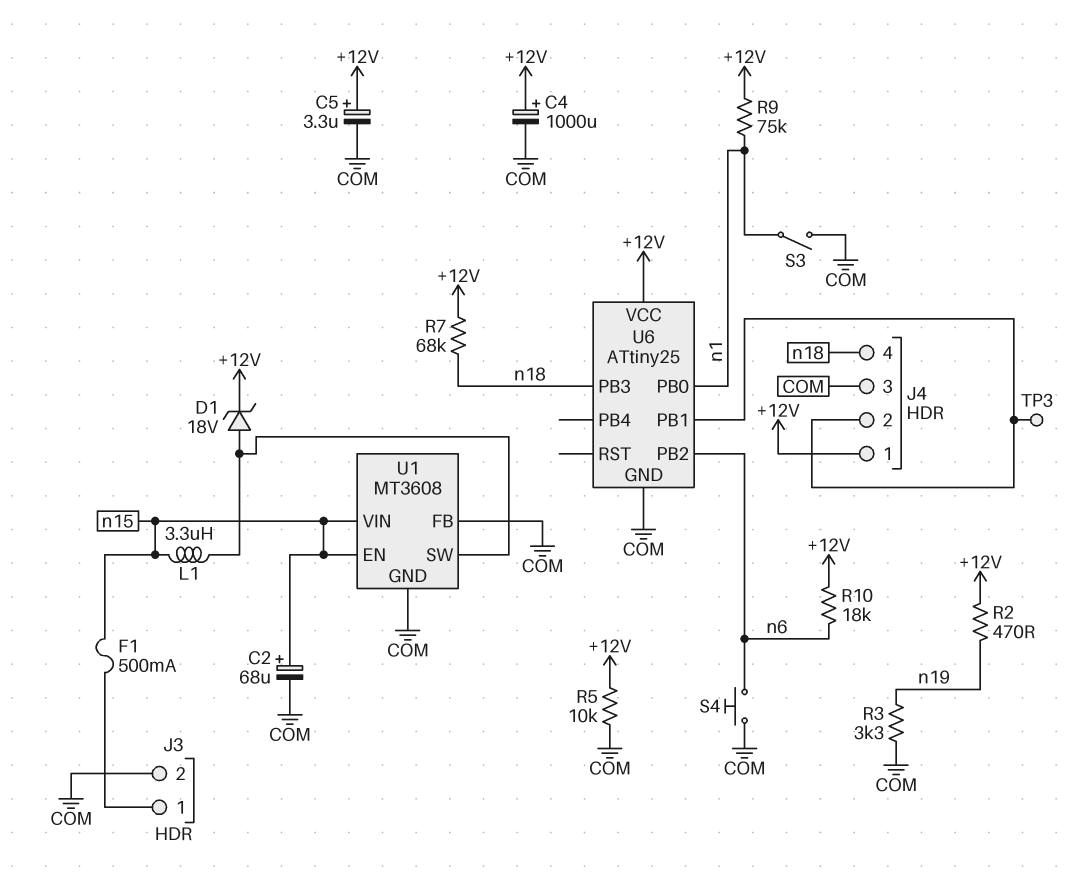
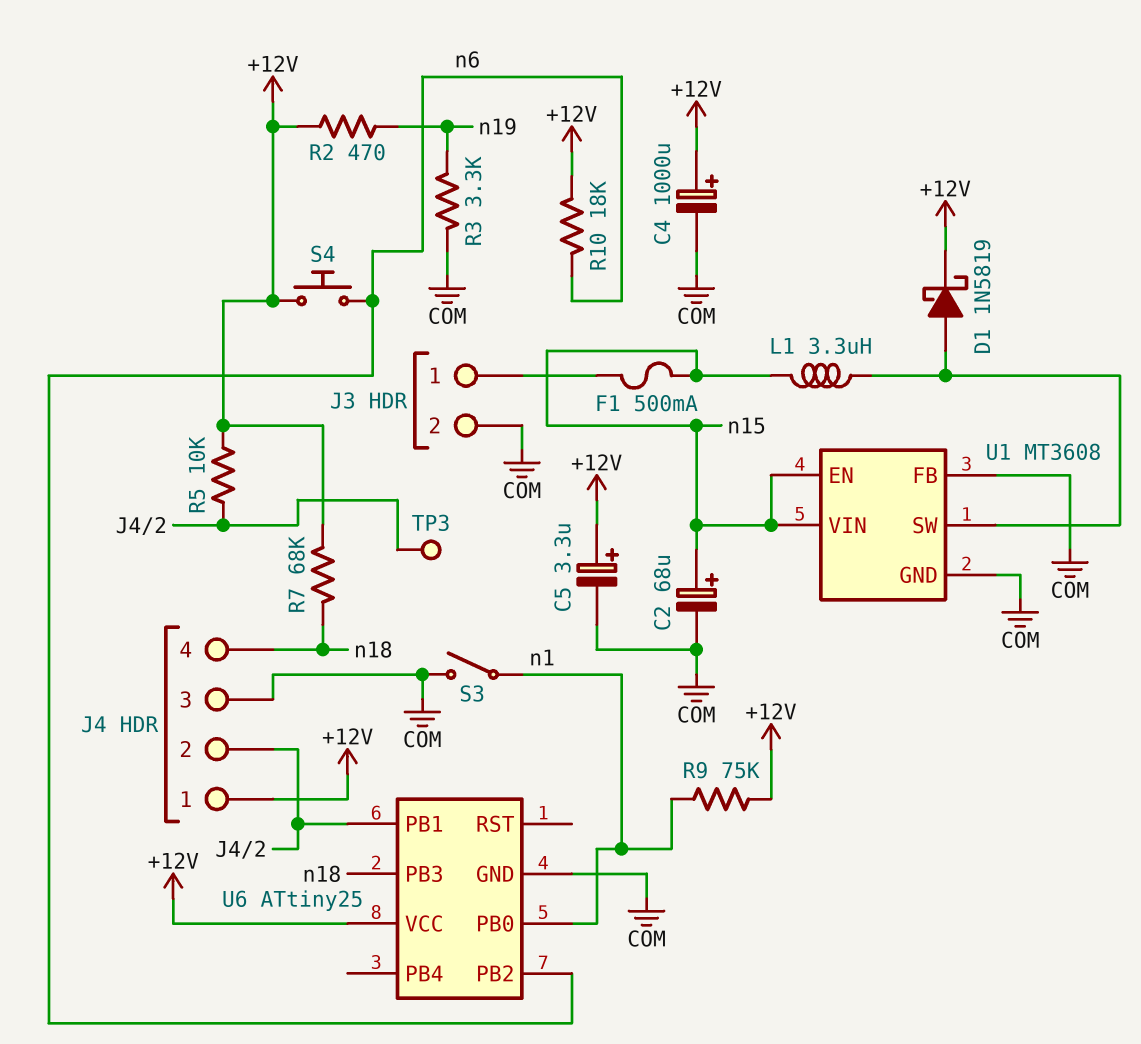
D1: zener 18V (A U1/SW, K +12V) -> schottky 1N5819 (A U1/SW, K +12V)
R5: 10k (+12V, COM) -> 10k (+12V, J4/2)
S4: button (COM, n6) -> button (+12V, n6)

